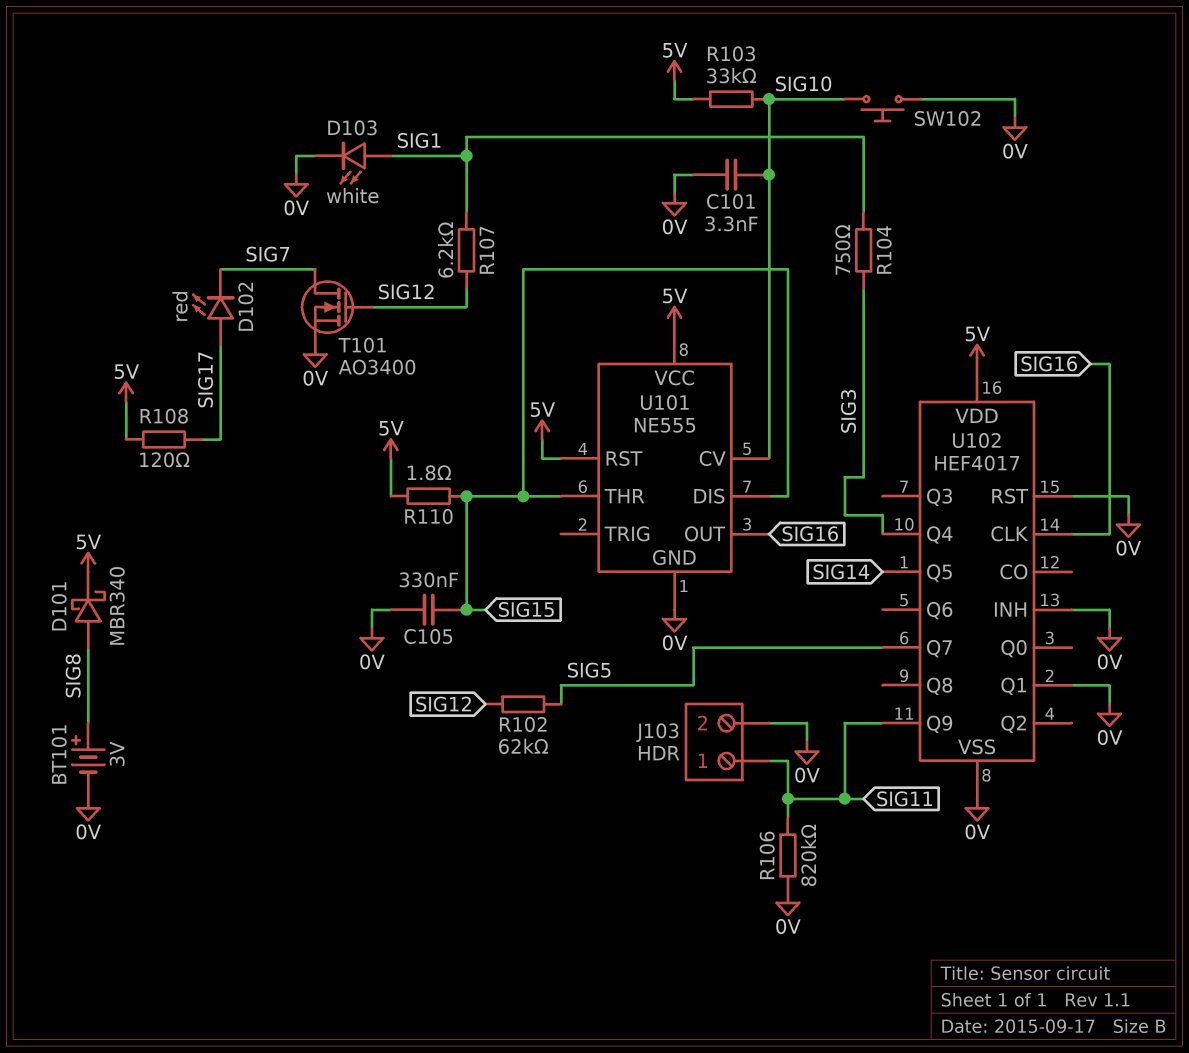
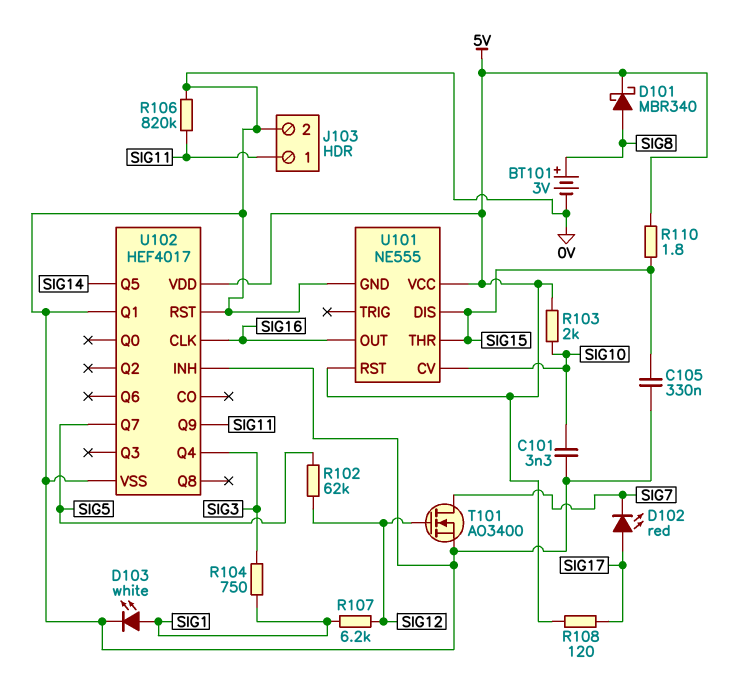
R103: 33k (5V, SIG10) -> 2k (5V, SIG10)
SW102: button (0V, SIG10) -> none

